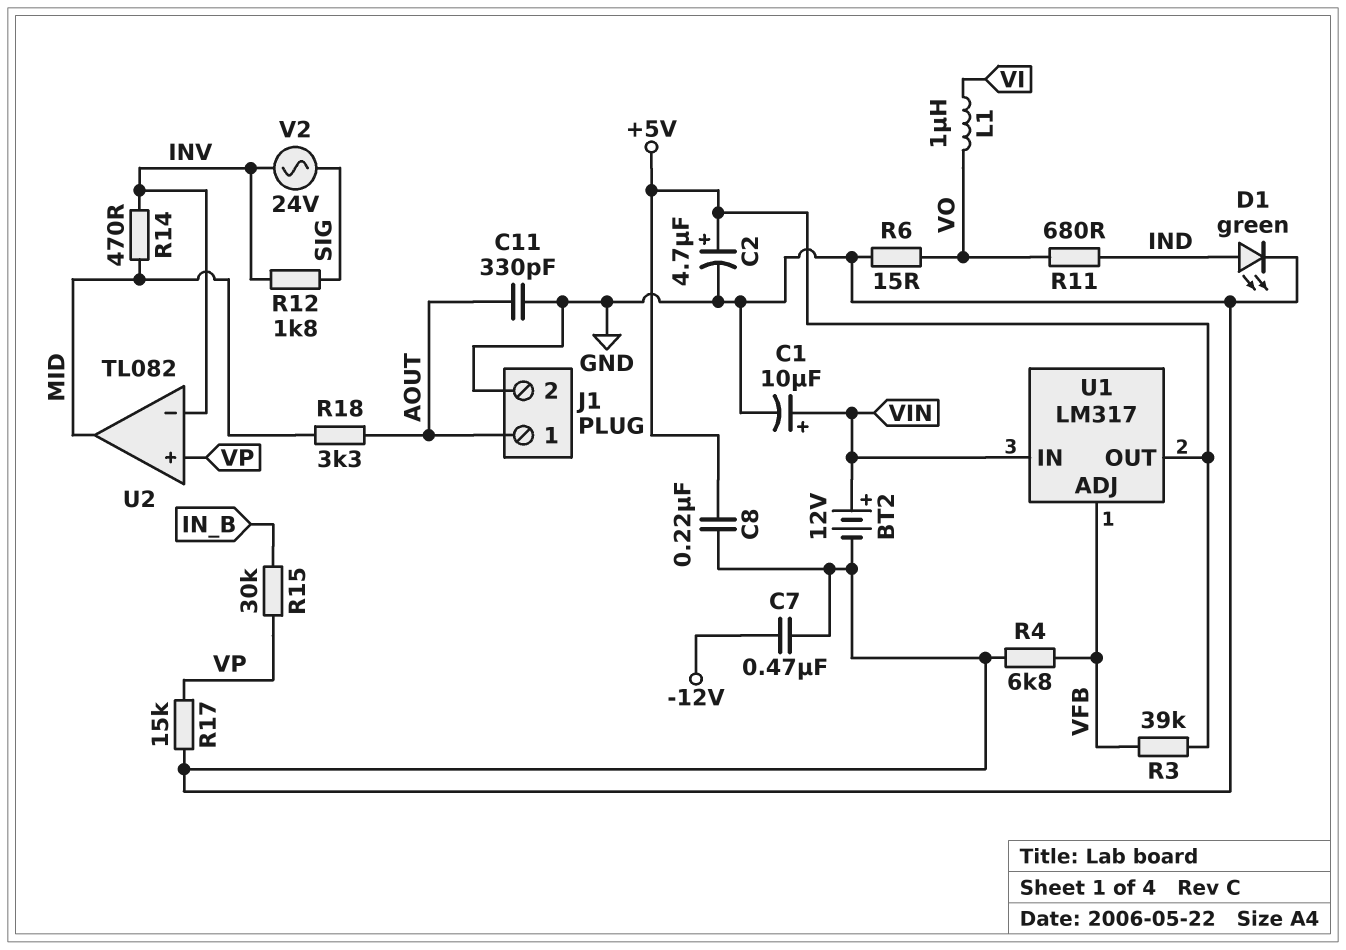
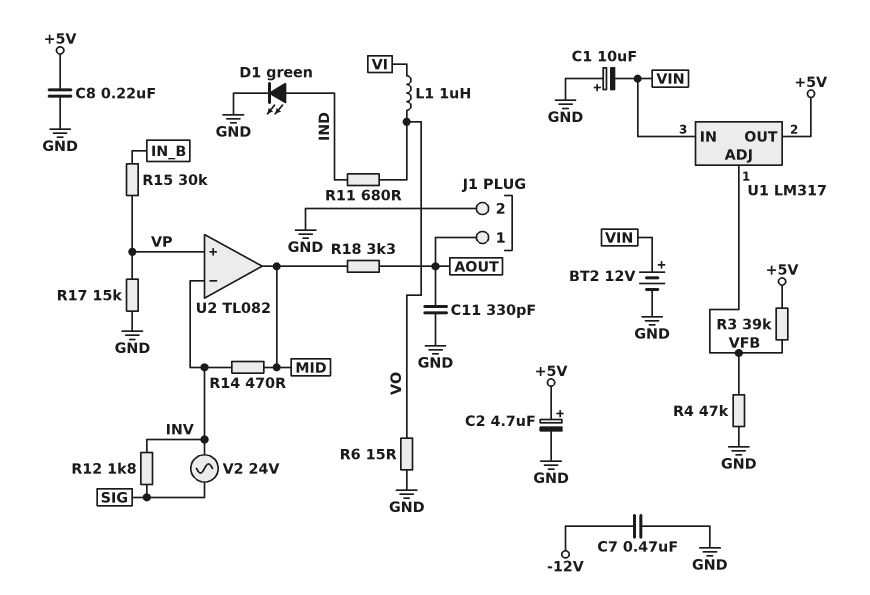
C1: 10uF (plus VIN, minus GND) -> 10uF (plus GND, minus VIN)
R4: 6.8k (GND, VFB) -> 47k (GND, VFB)

